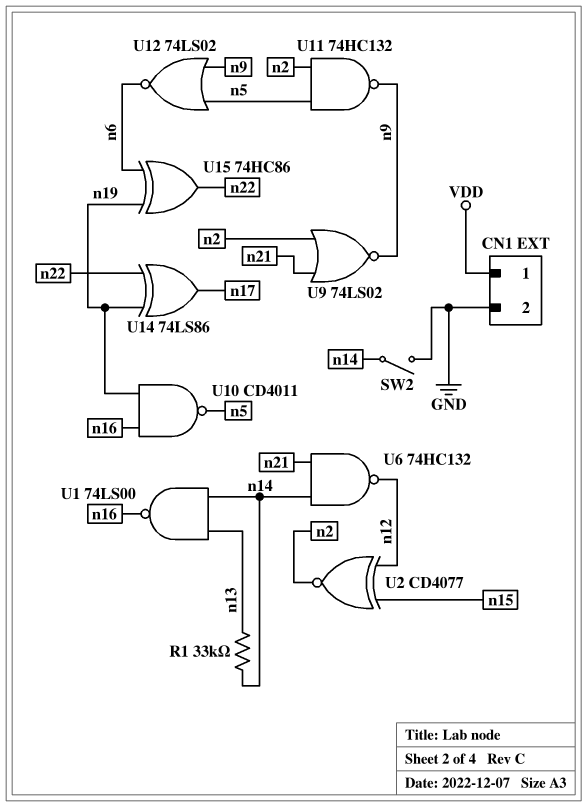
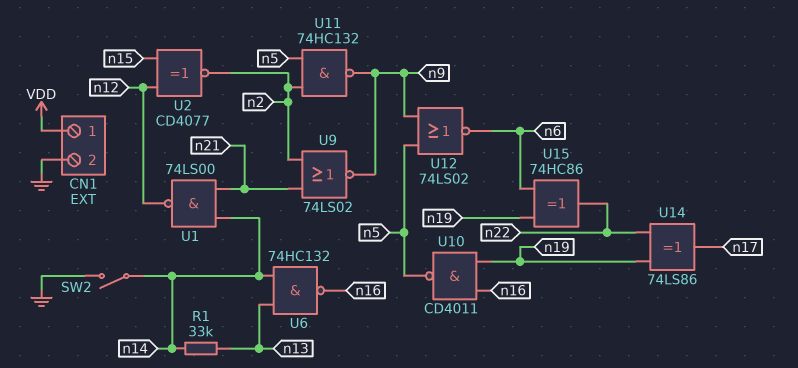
U1: NAND 74LS00 (in n13, in n14, out n16) -> NAND 74LS00 (in n14, in n21, out n12)
U6: NAND 74HC132 (in n14, in n21, out n12) -> NAND 74HC132 (in n13, in n14, out n16)

